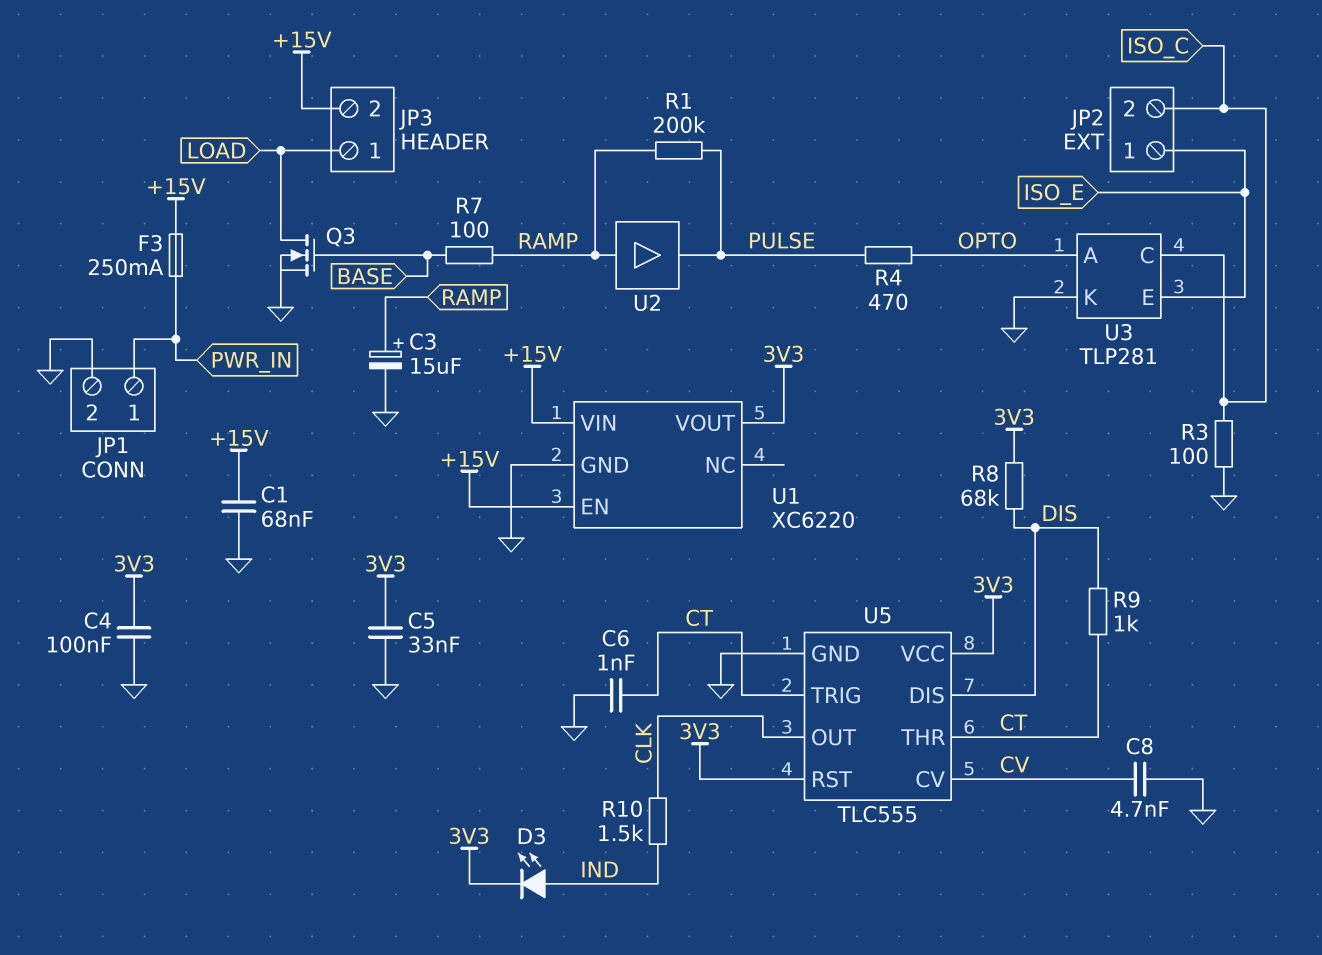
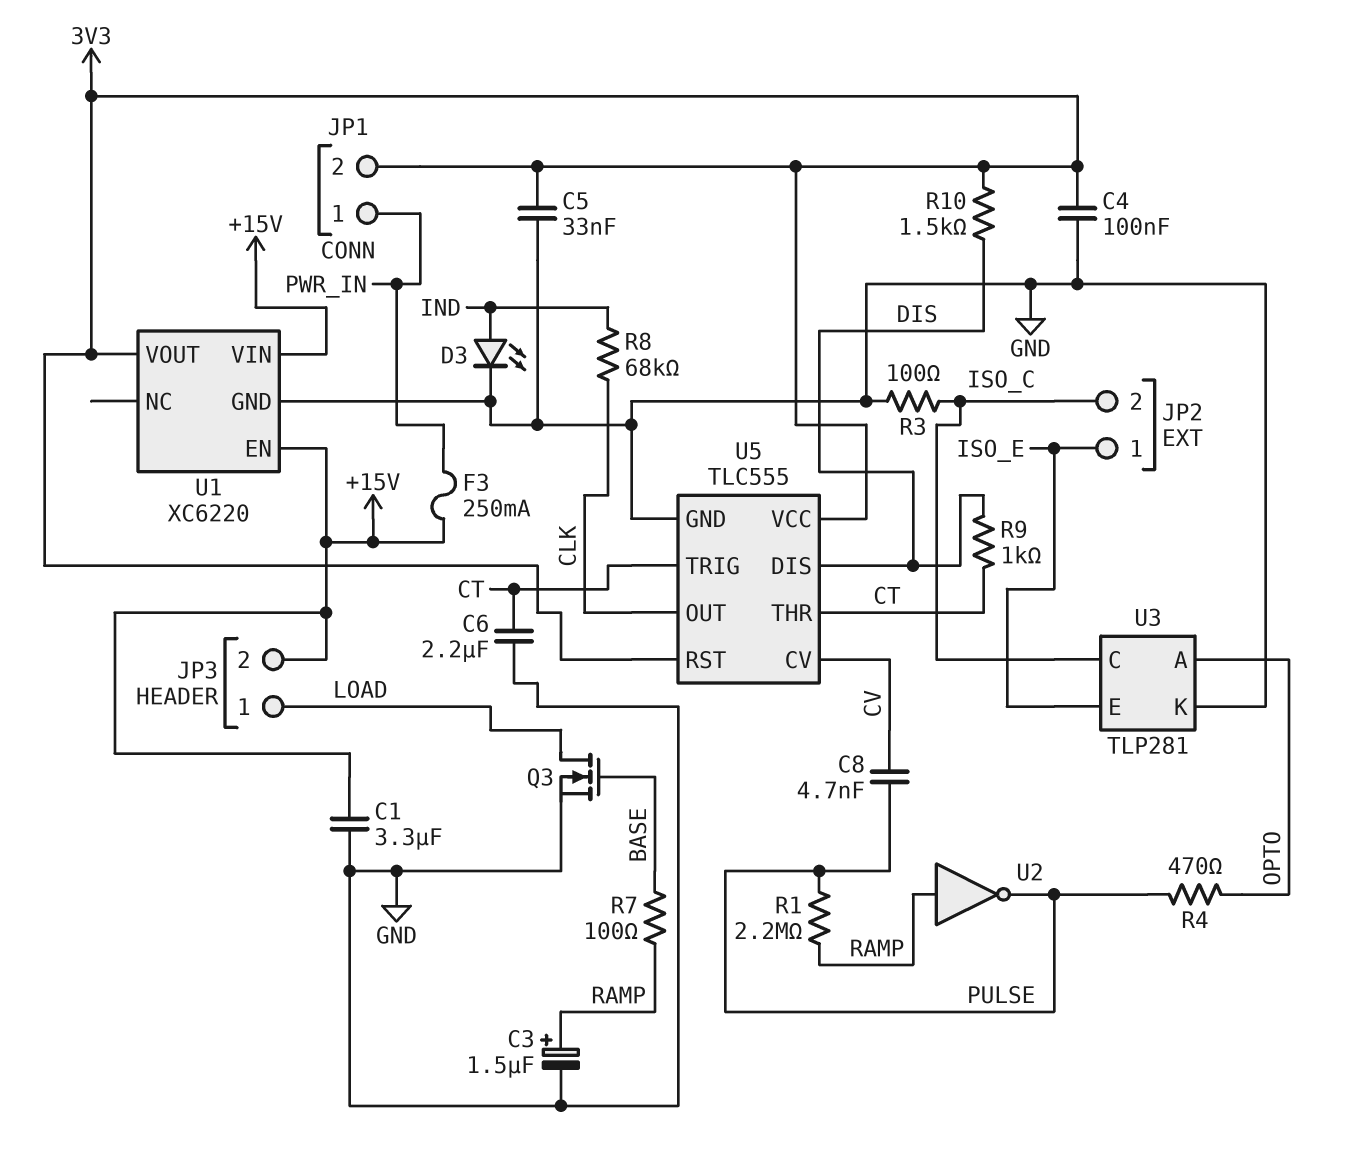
C1: 68nF (+15V, GND) -> 3.3uF (+15V, GND)
C3: 15uF (plus RAMP, minus GND) -> 1.5uF (plus RAMP, minus GND)
C6: 1nF (CT, GND) -> 2.2uF (CT, GND)
C8: 4.7nF (CV, GND) -> 4.7nF (CV, PULSE)
D3: LED (A IND, K 3V3) -> LED (A IND, K GND)
JP1 pin 2: GND -> 3V3
R1: 200k (PULSE, RAMP) -> 2.2M (PULSE, RAMP)
R8: 68k (3V3, DIS) -> 68k (CLK, IND)
R10: 1.5k (CLK, IND) -> 1.5k (3V3, DIS)
U2: buffer (in RAMP, out PULSE) -> NOT (in RAMP, out PULSE)

